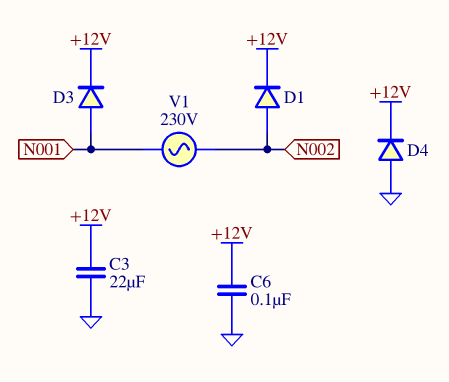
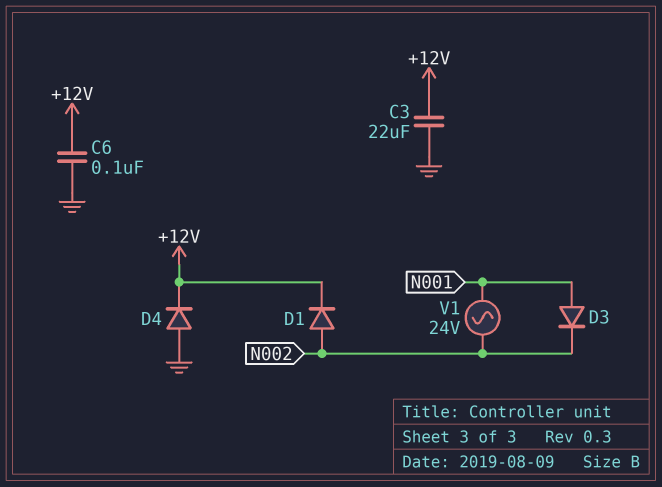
D3: diode (A N001, K +12V) -> diode (A N001, K N002)
V1: AC 230V (N001, N002) -> AC 24V (N001, N002)

